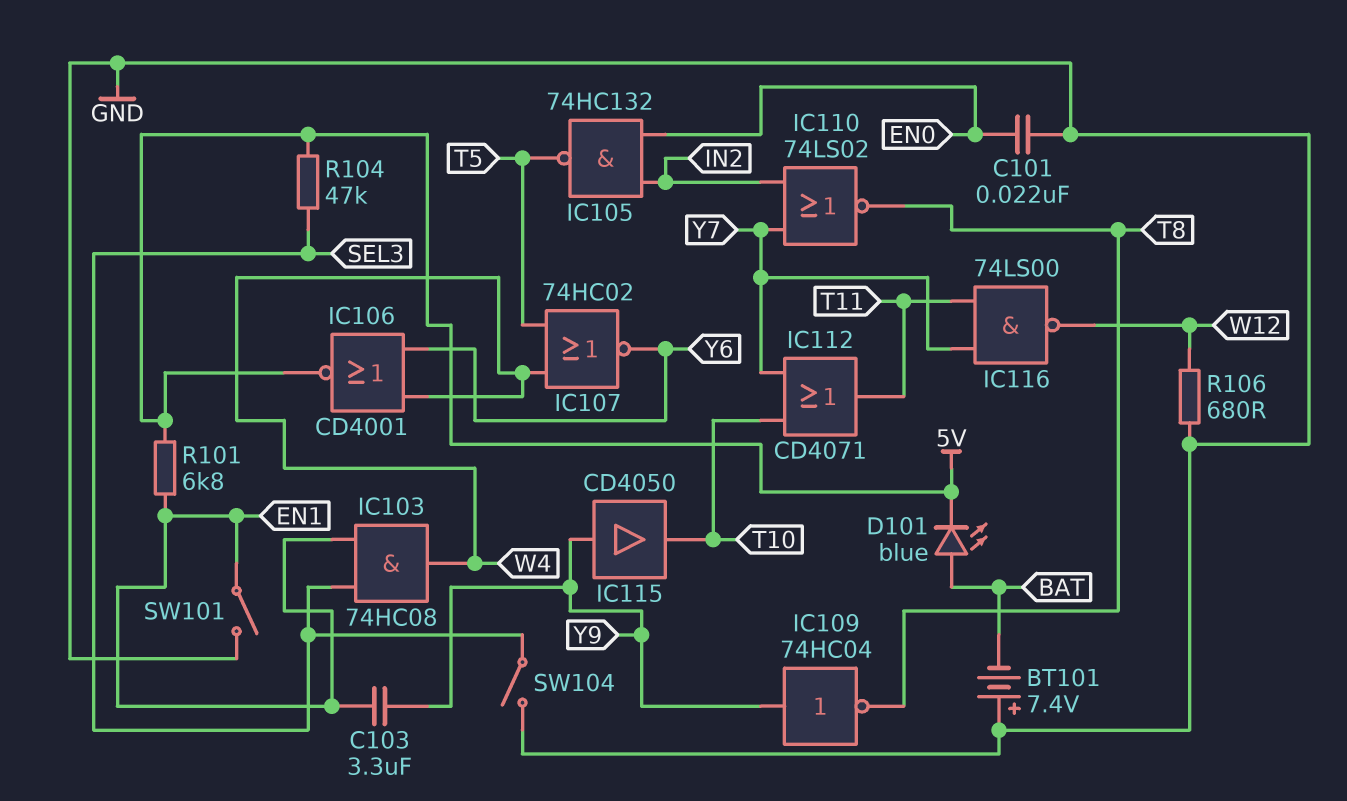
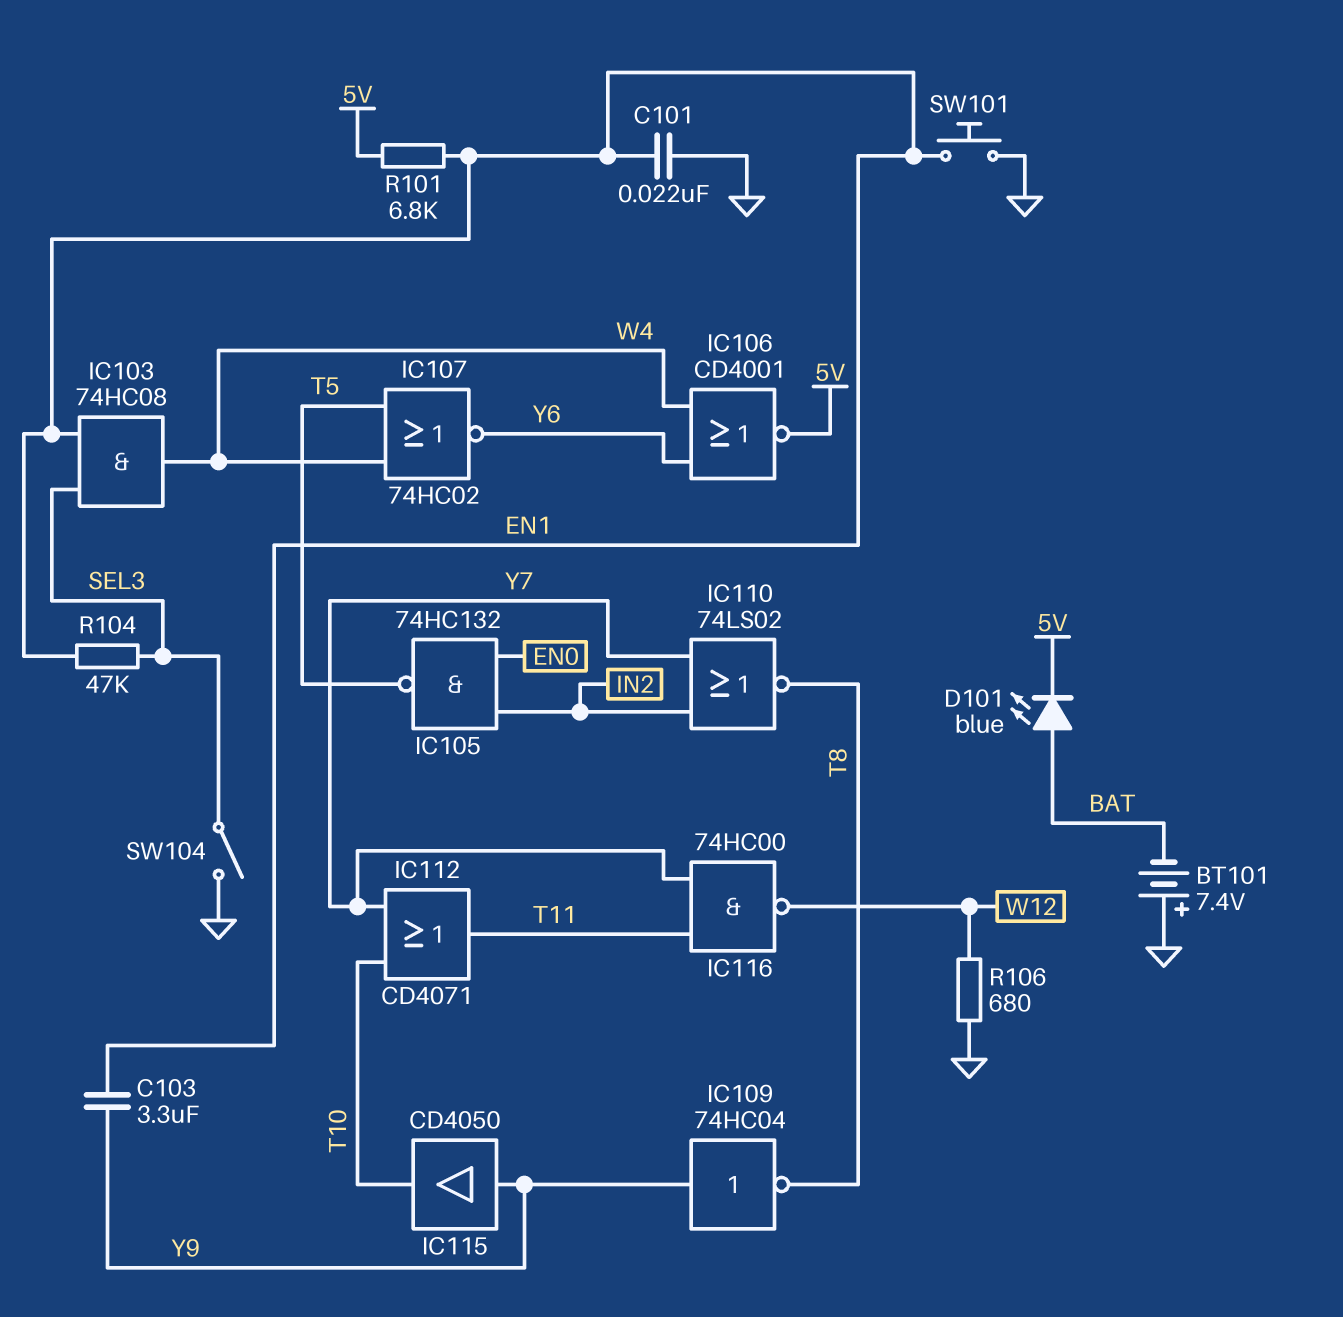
C101: 22nF (EN0, GND) -> 22nF (EN1, GND)
IC116: NAND 74LS00 (in T11, in Y7, out W12) -> NAND 74HC00 (in T11, in Y7, out W12)
R104: 47k (5V, SEL3) -> 47k (EN1, SEL3)
SW101: switch (EN1, GND) -> button (EN1, GND)

